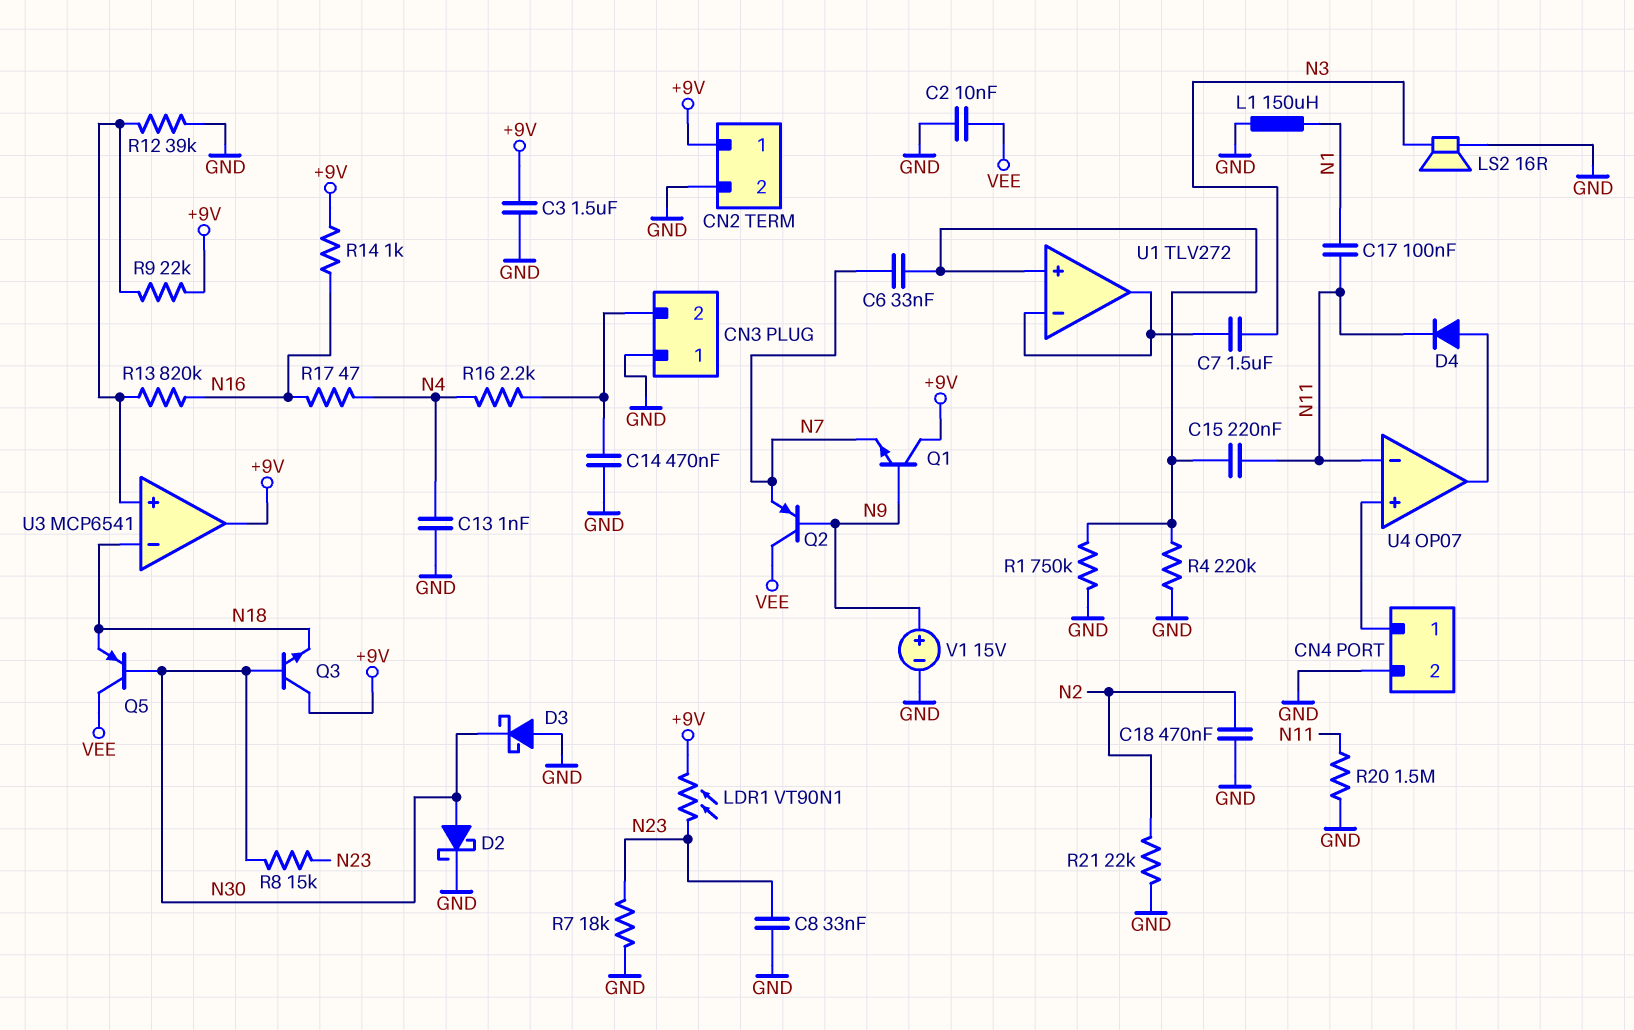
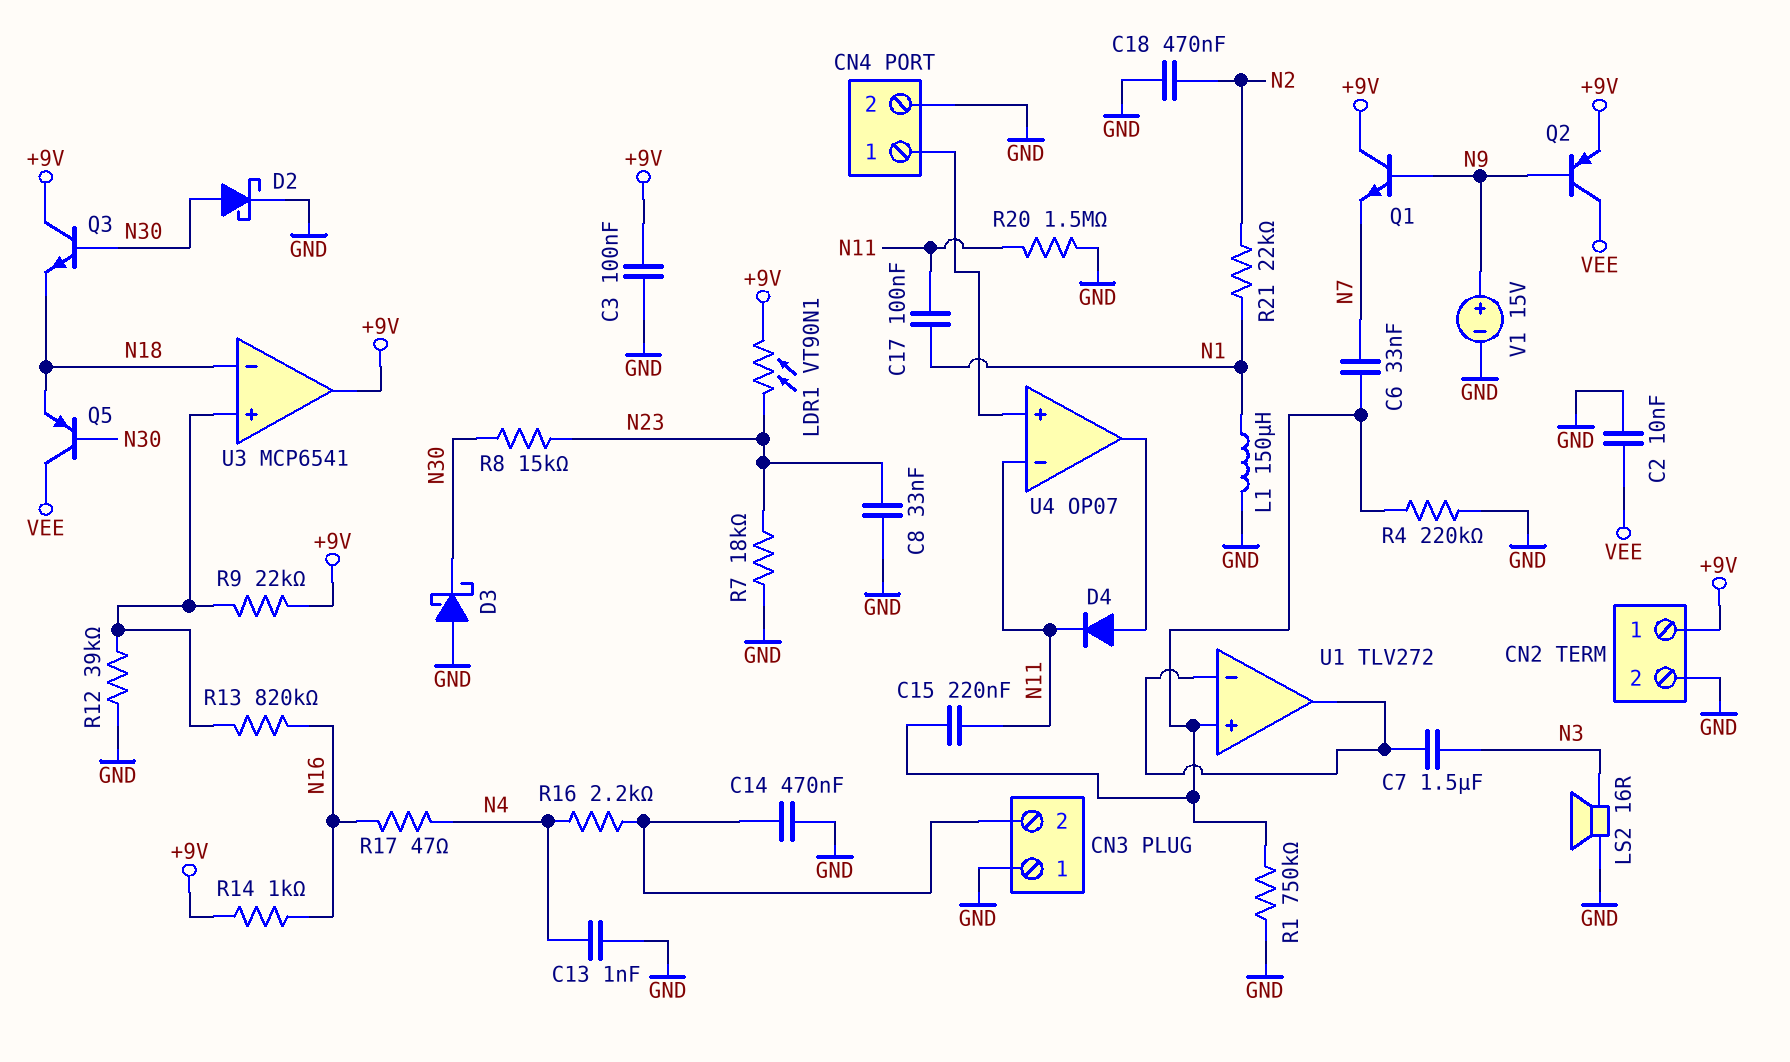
C3: 1.5uF (+9V, GND) -> 100nF (+9V, GND)
Q2: PNP (B N9, C VEE, E N7) -> PNP (B N9, C VEE, E +9V)
R21: 22k (GND, N2) -> 22k (N1, N2)

